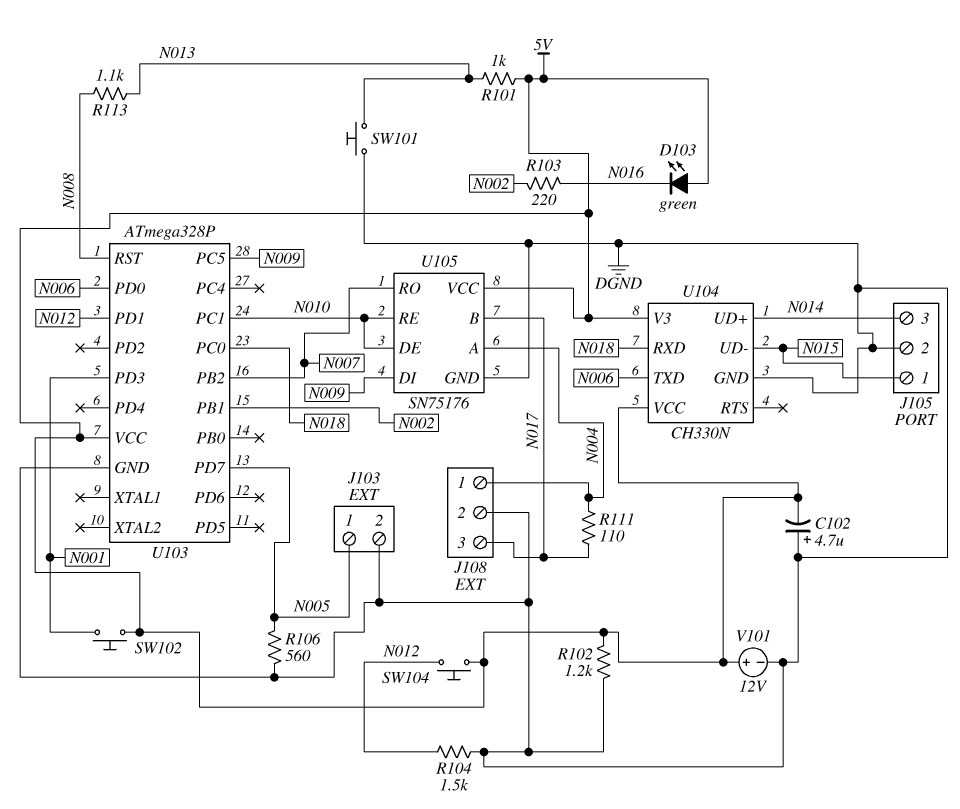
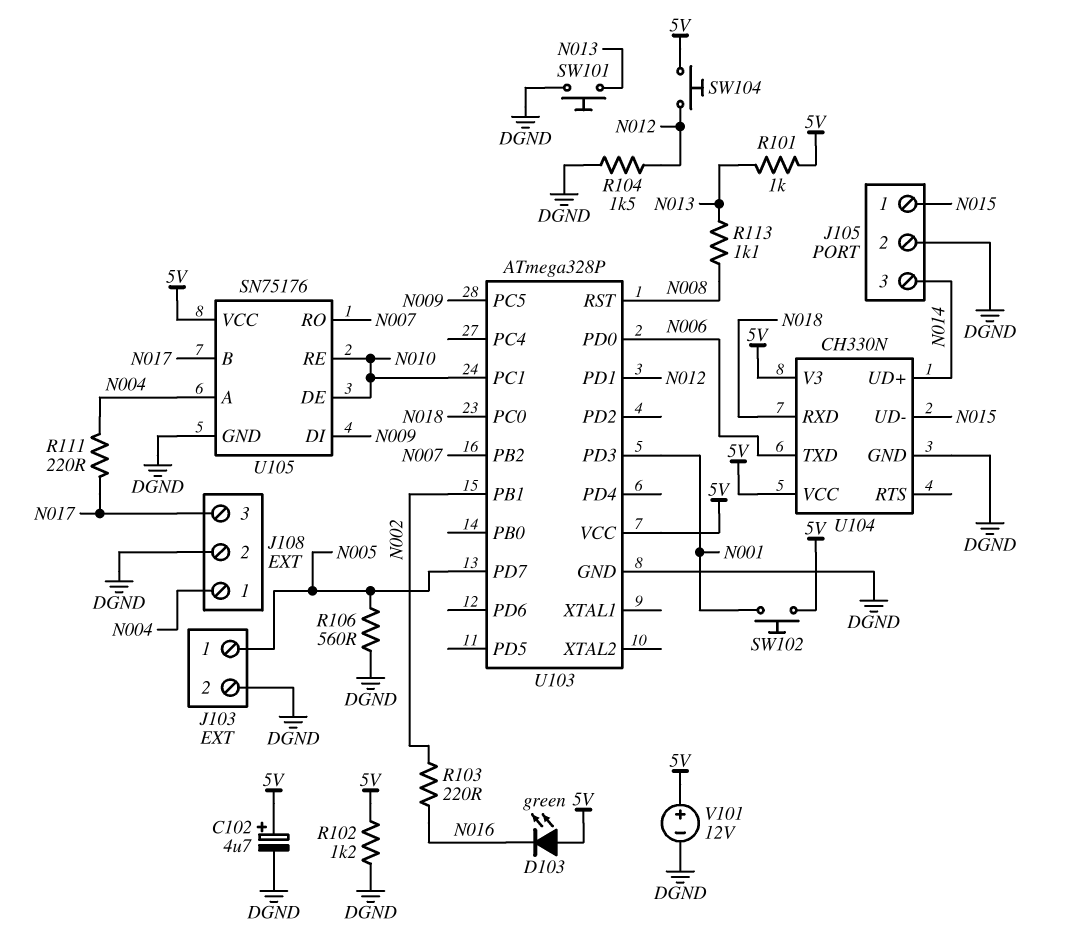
C102: 4.7uF (plus DGND, minus 5V) -> 4.7uF (plus 5V, minus DGND)
R111: 110 (N004, N017) -> 220 (N004, N017)

